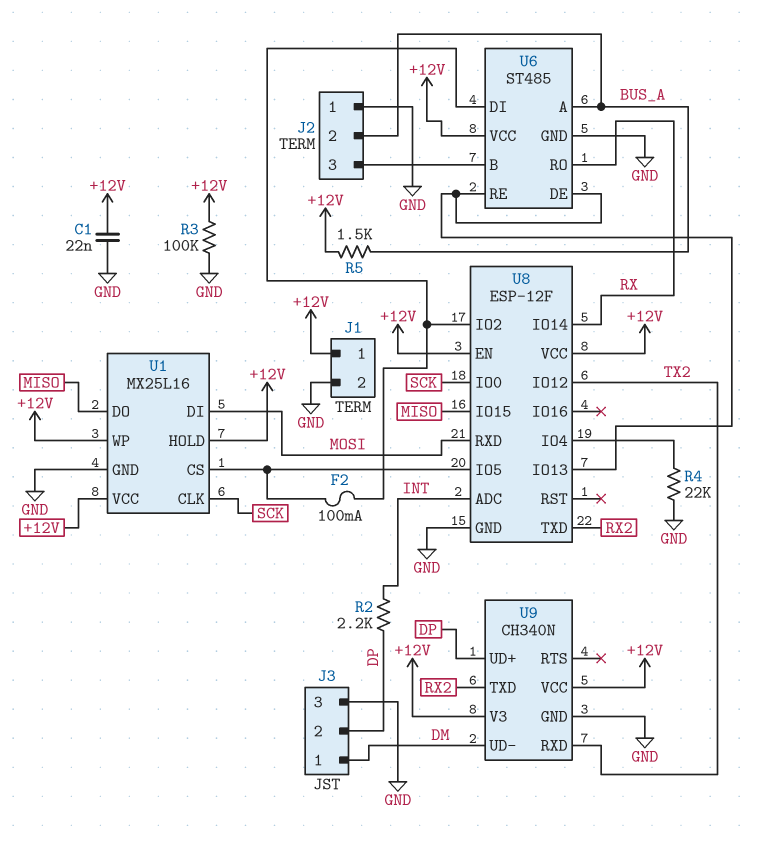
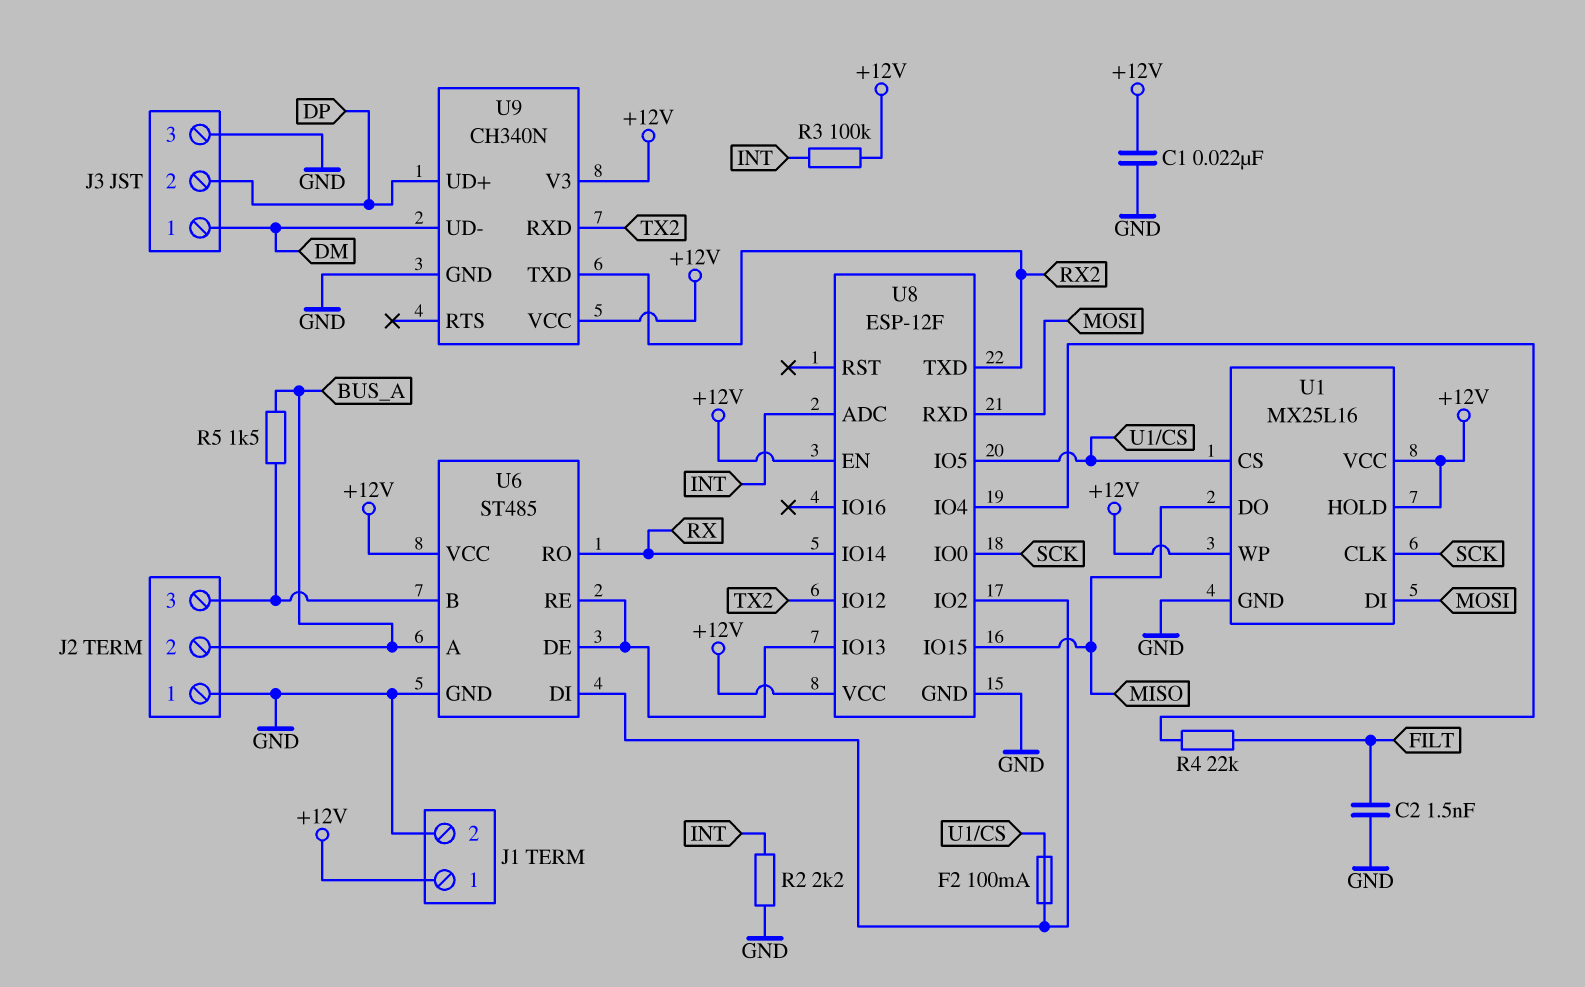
C2: none -> 1.5nF (FILT, GND)
R2: 2.2k (DP, INT) -> 2.2k (GND, INT)
R3: 100k (+12V, GND) -> 100k (+12V, INT)
R4: 22k (GND, U8/IO4) -> 22k (FILT, U8/IO4)
R5: 1.5k (+12V, BUS_A) -> 1.5k (BUS_A, J2/3)

